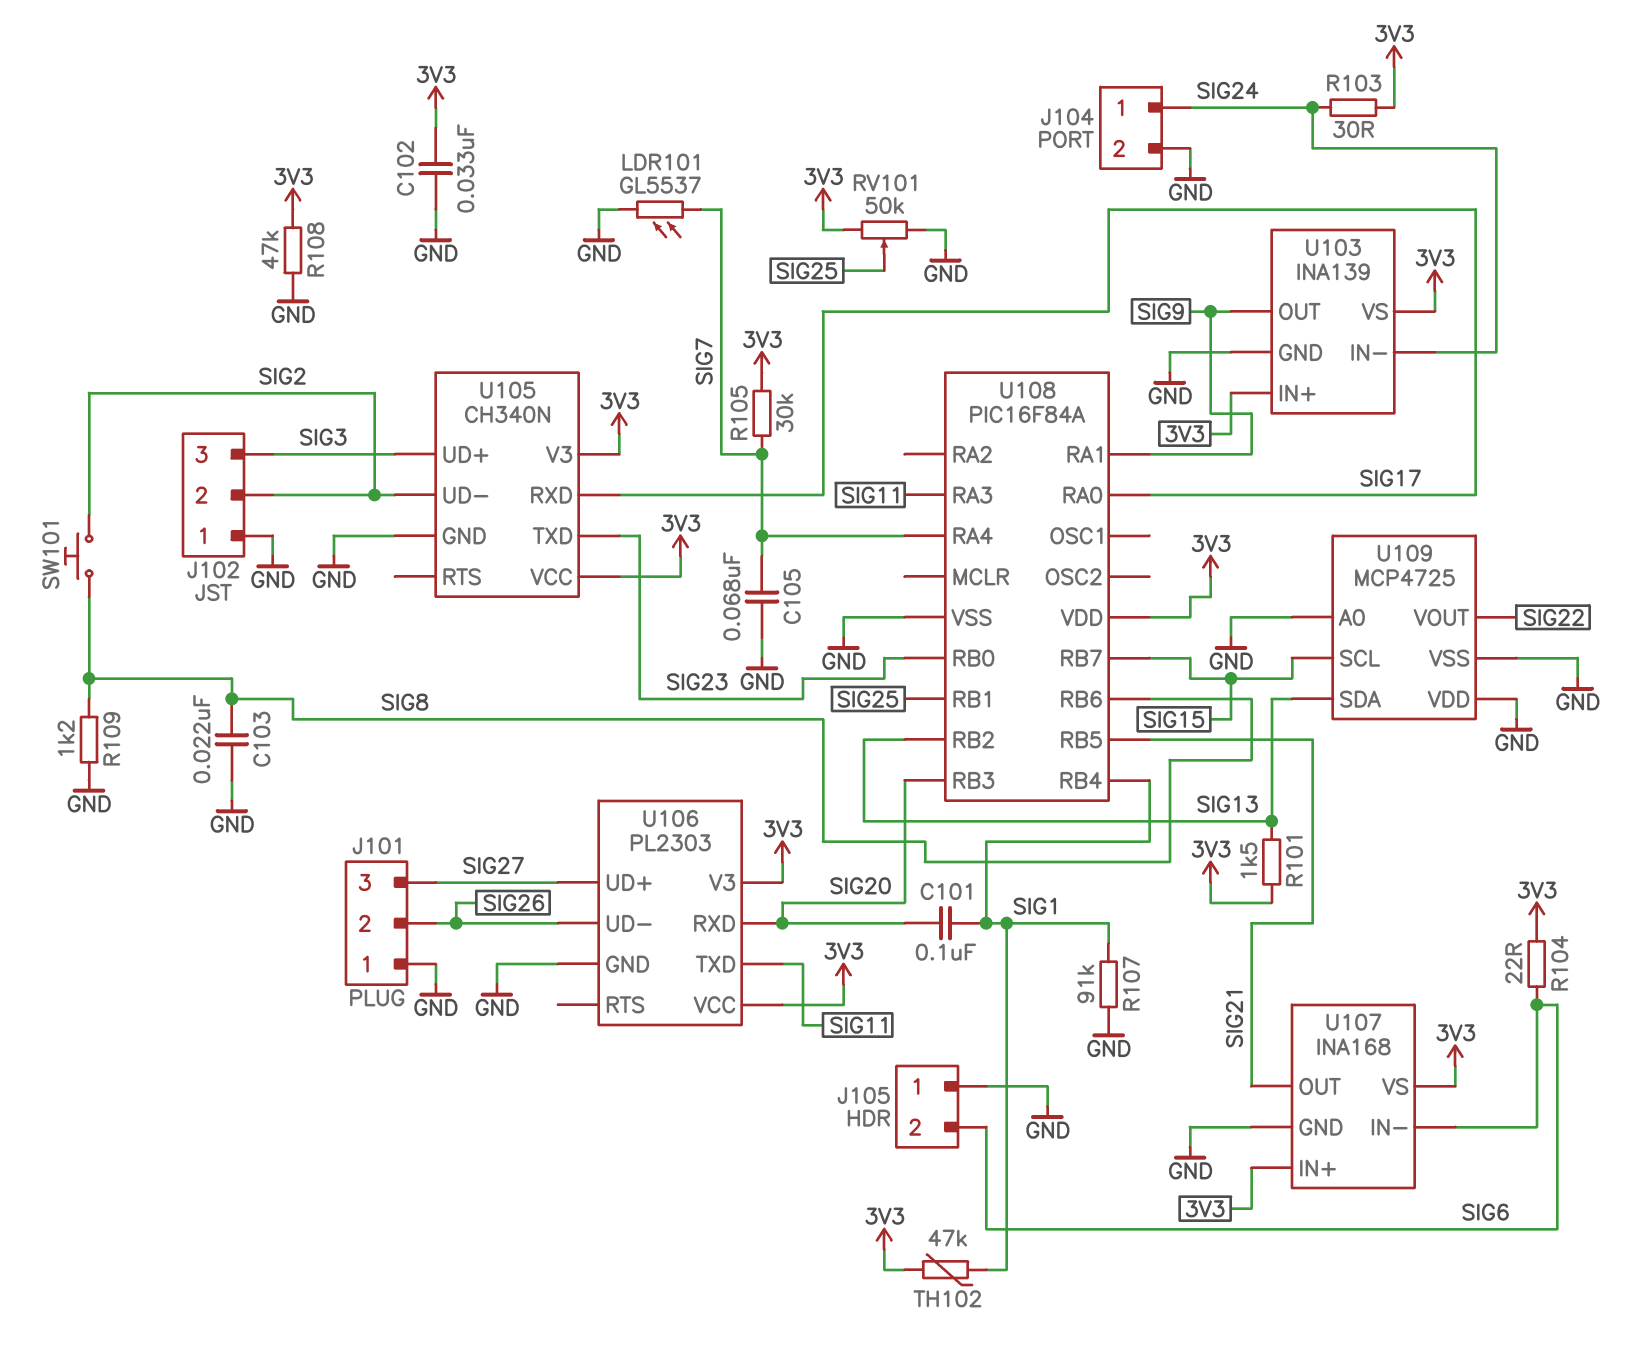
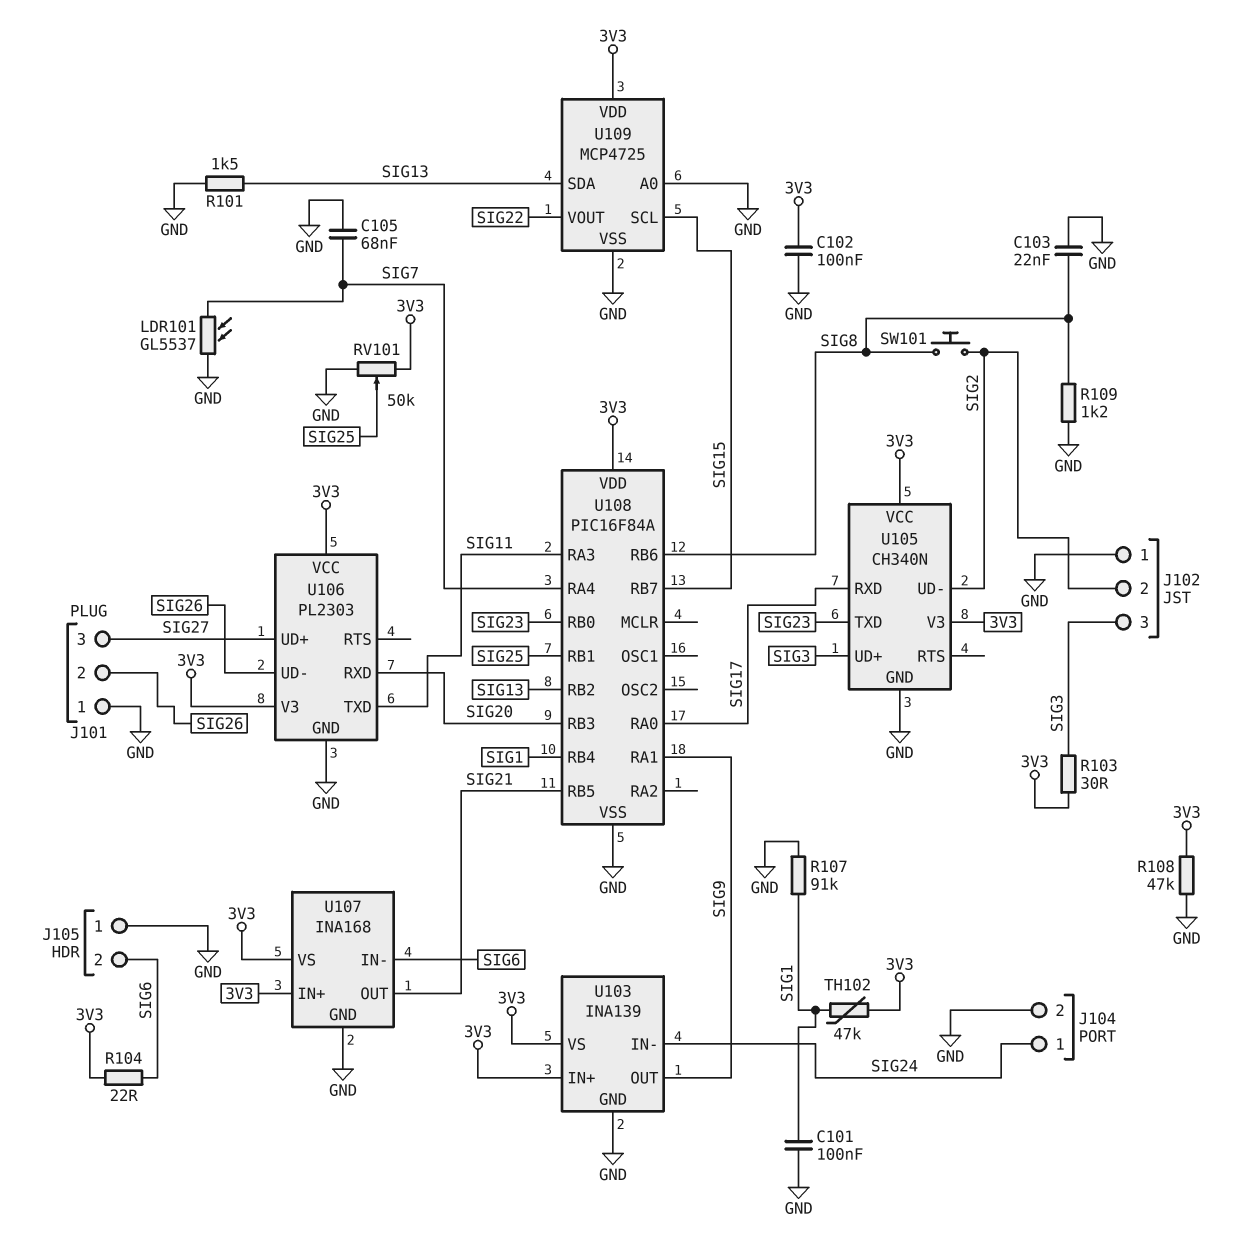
C101: 100nF (SIG1, SIG20) -> 100nF (GND, SIG1)
C102: 33nF (3V3, GND) -> 100nF (3V3, GND)
R101: 1.5k (3V3, SIG13) -> 1.5k (GND, SIG13)
R103: 30 (3V3, SIG24) -> 30 (3V3, SIG3)
R105: 30k (3V3, SIG7) -> none
U109 pin VDD: GND -> 3V3

